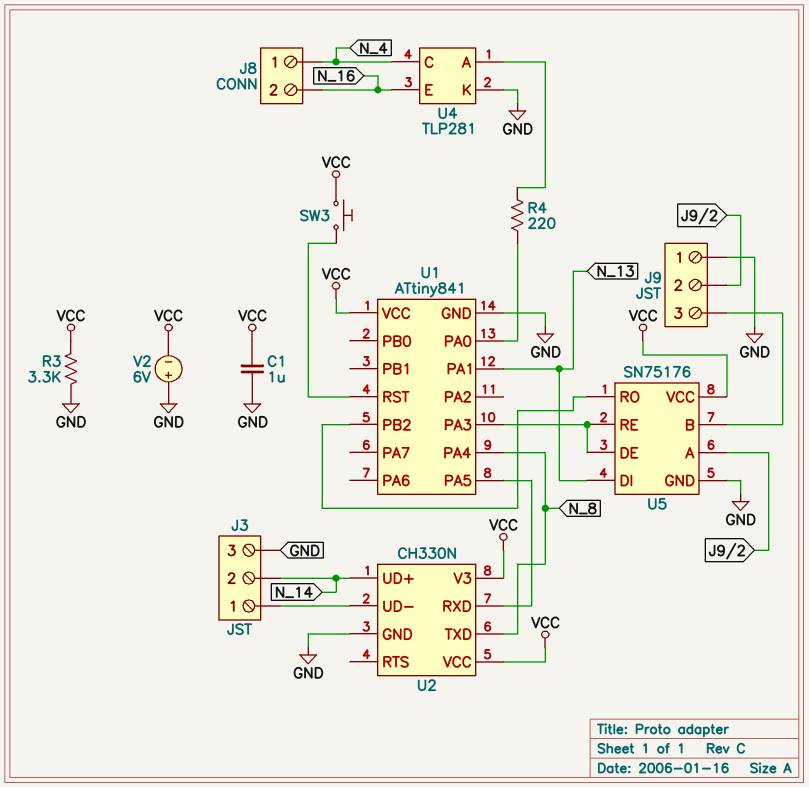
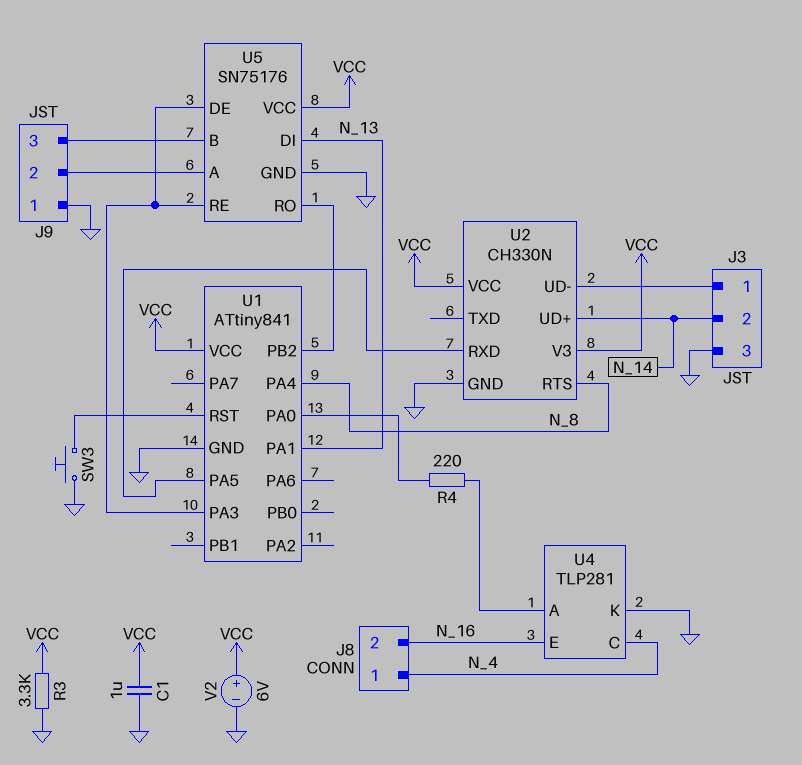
SW3: button (U1/RST, VCC) -> button (GND, U1/RST)
U2 pin RTS: none -> N_8
U2 pin TXD: N_8 -> none
V2: 6V (plus GND, minus VCC) -> 6V (plus VCC, minus GND)

